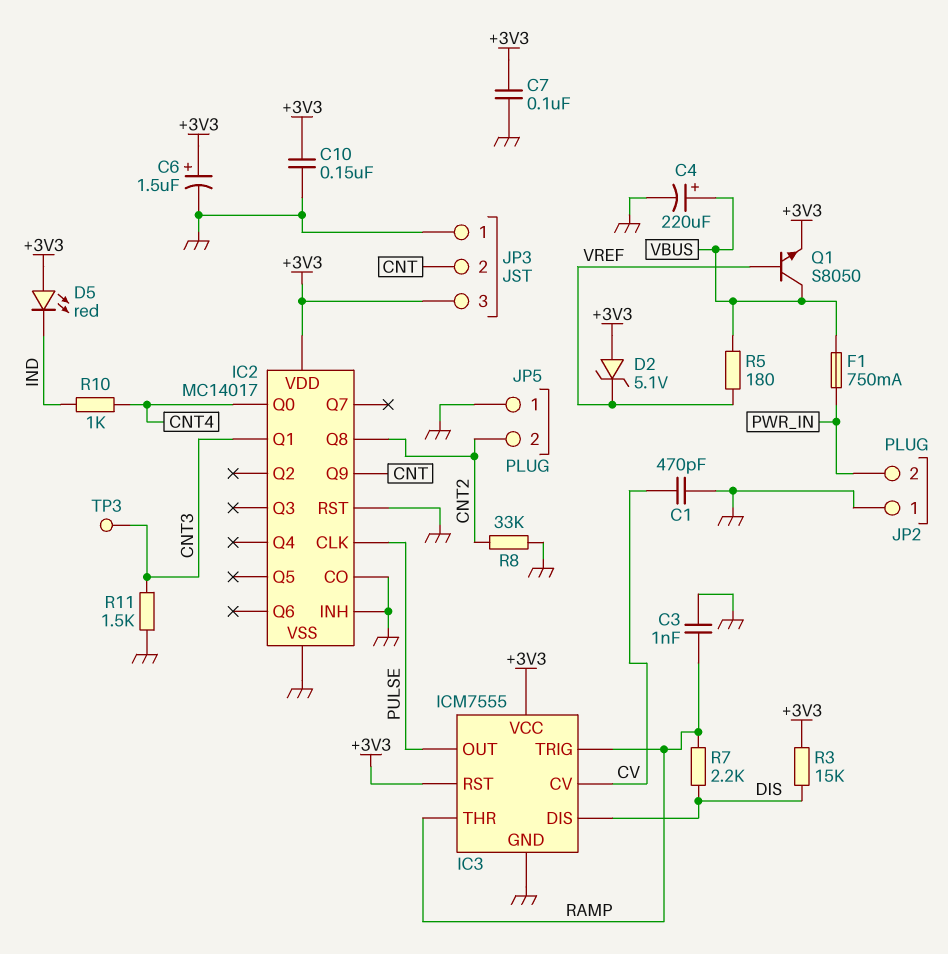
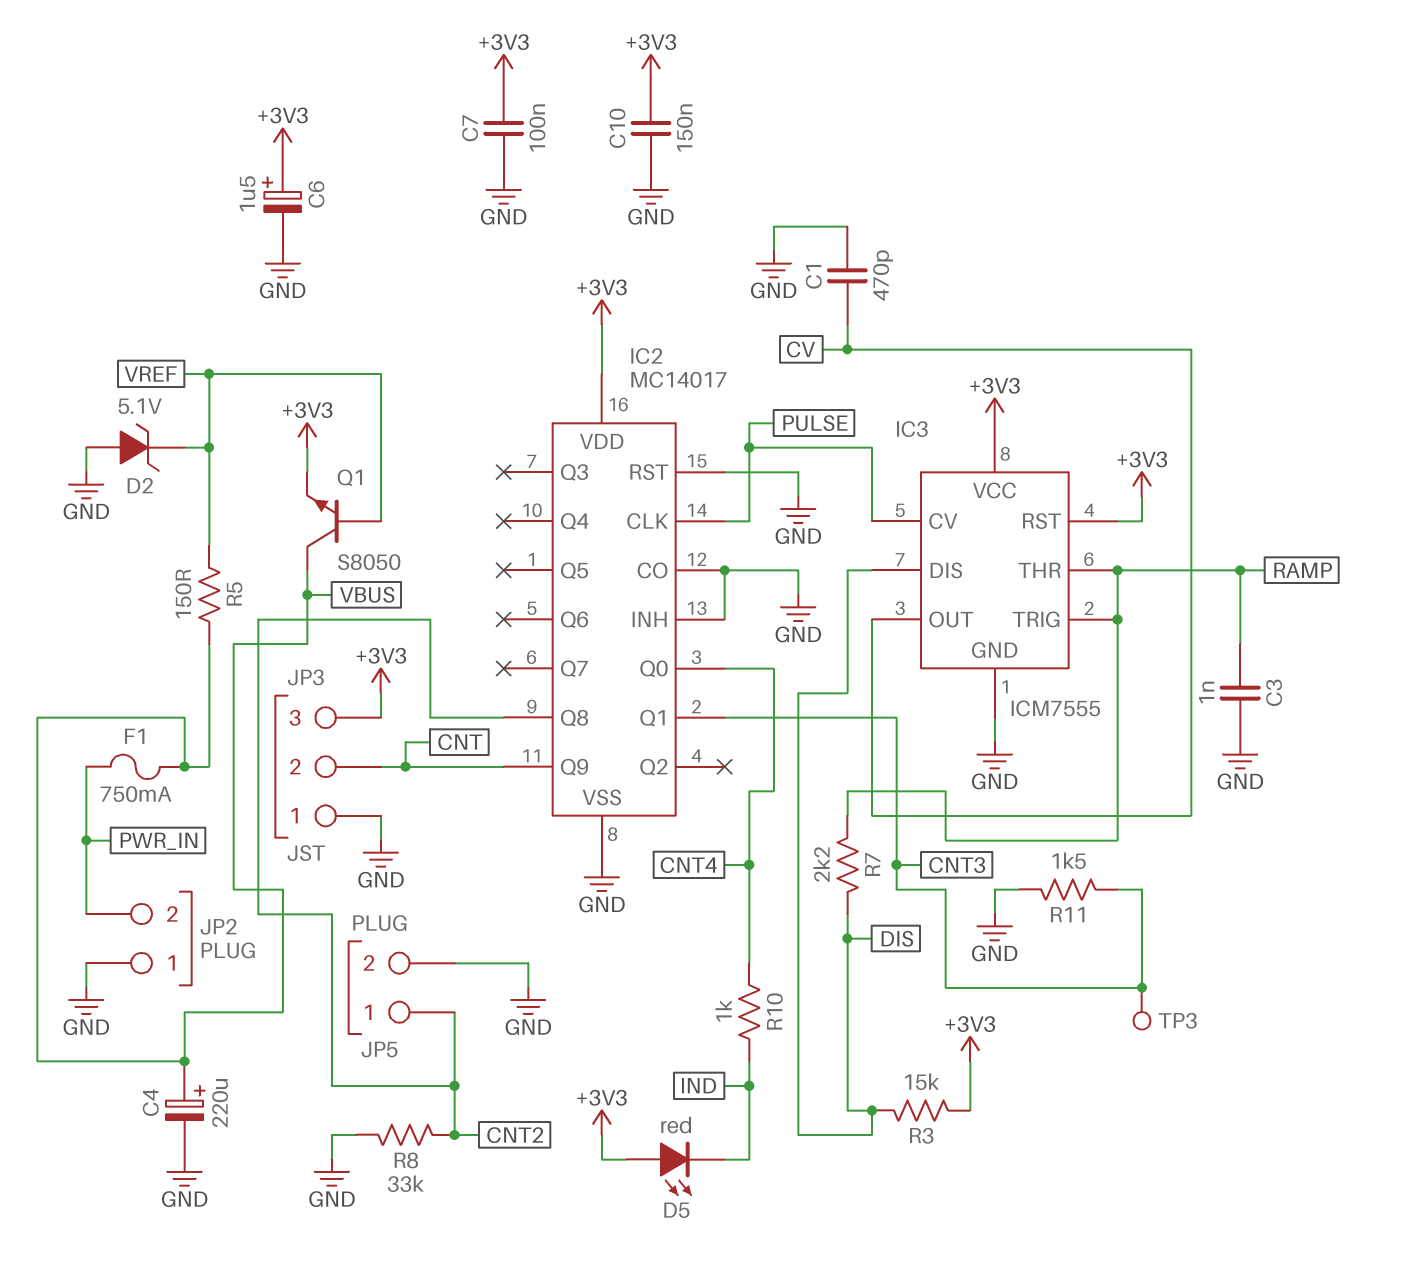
D2: zener 5.1V (A +3V3, K VREF) -> zener 5.1V (A GND, K VREF)
IC3 pin CV: CV -> PULSE
IC3 pin OUT: PULSE -> CV
JP5 pin 1: GND -> CNT2
JP5 pin 2: CNT2 -> GND
R5: 180 (VBUS, VREF) -> 150 (VBUS, VREF)

